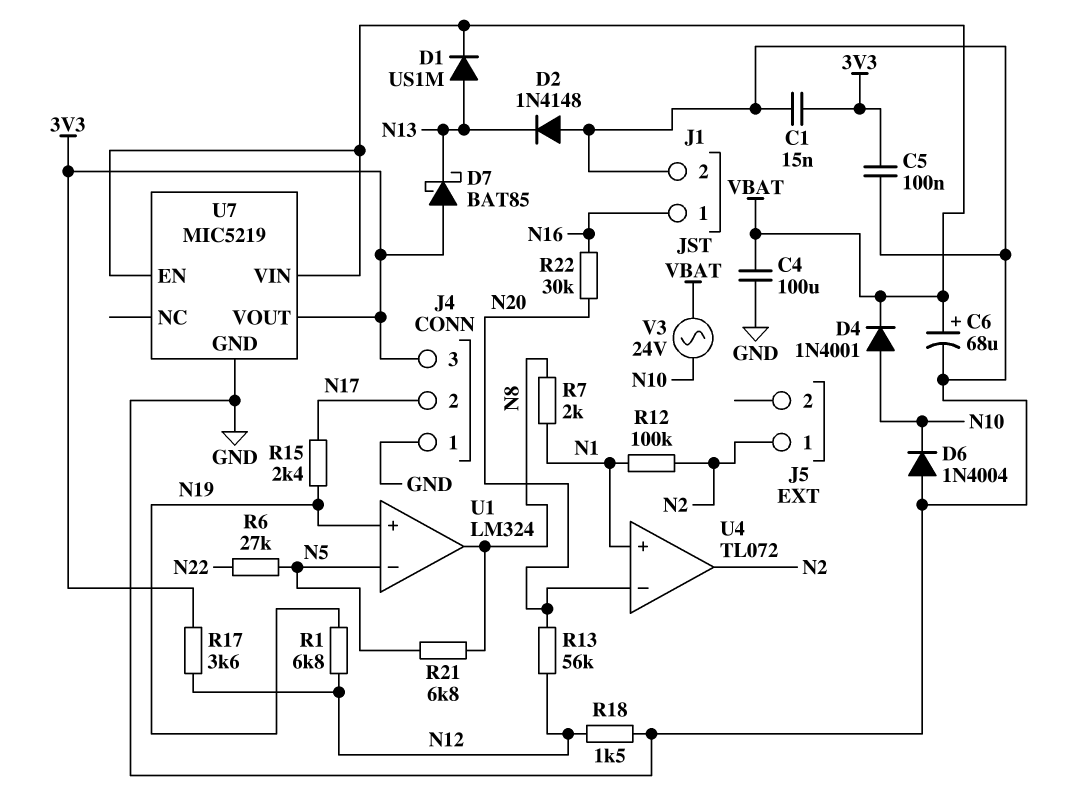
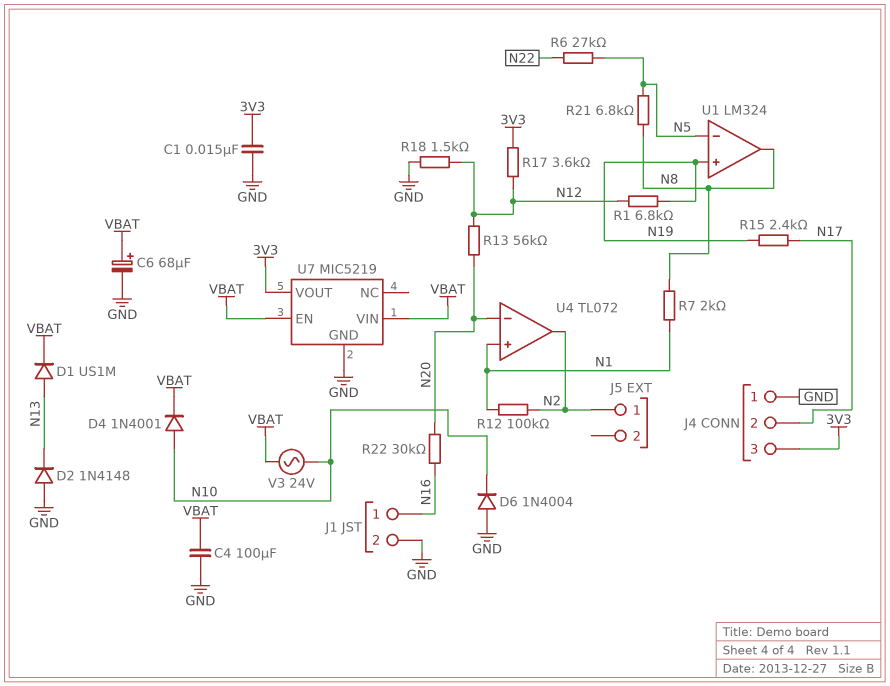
C5: 100nF (3V3, GND) -> none
D7: schottky BAT85 (A 3V3, K N13) -> none

